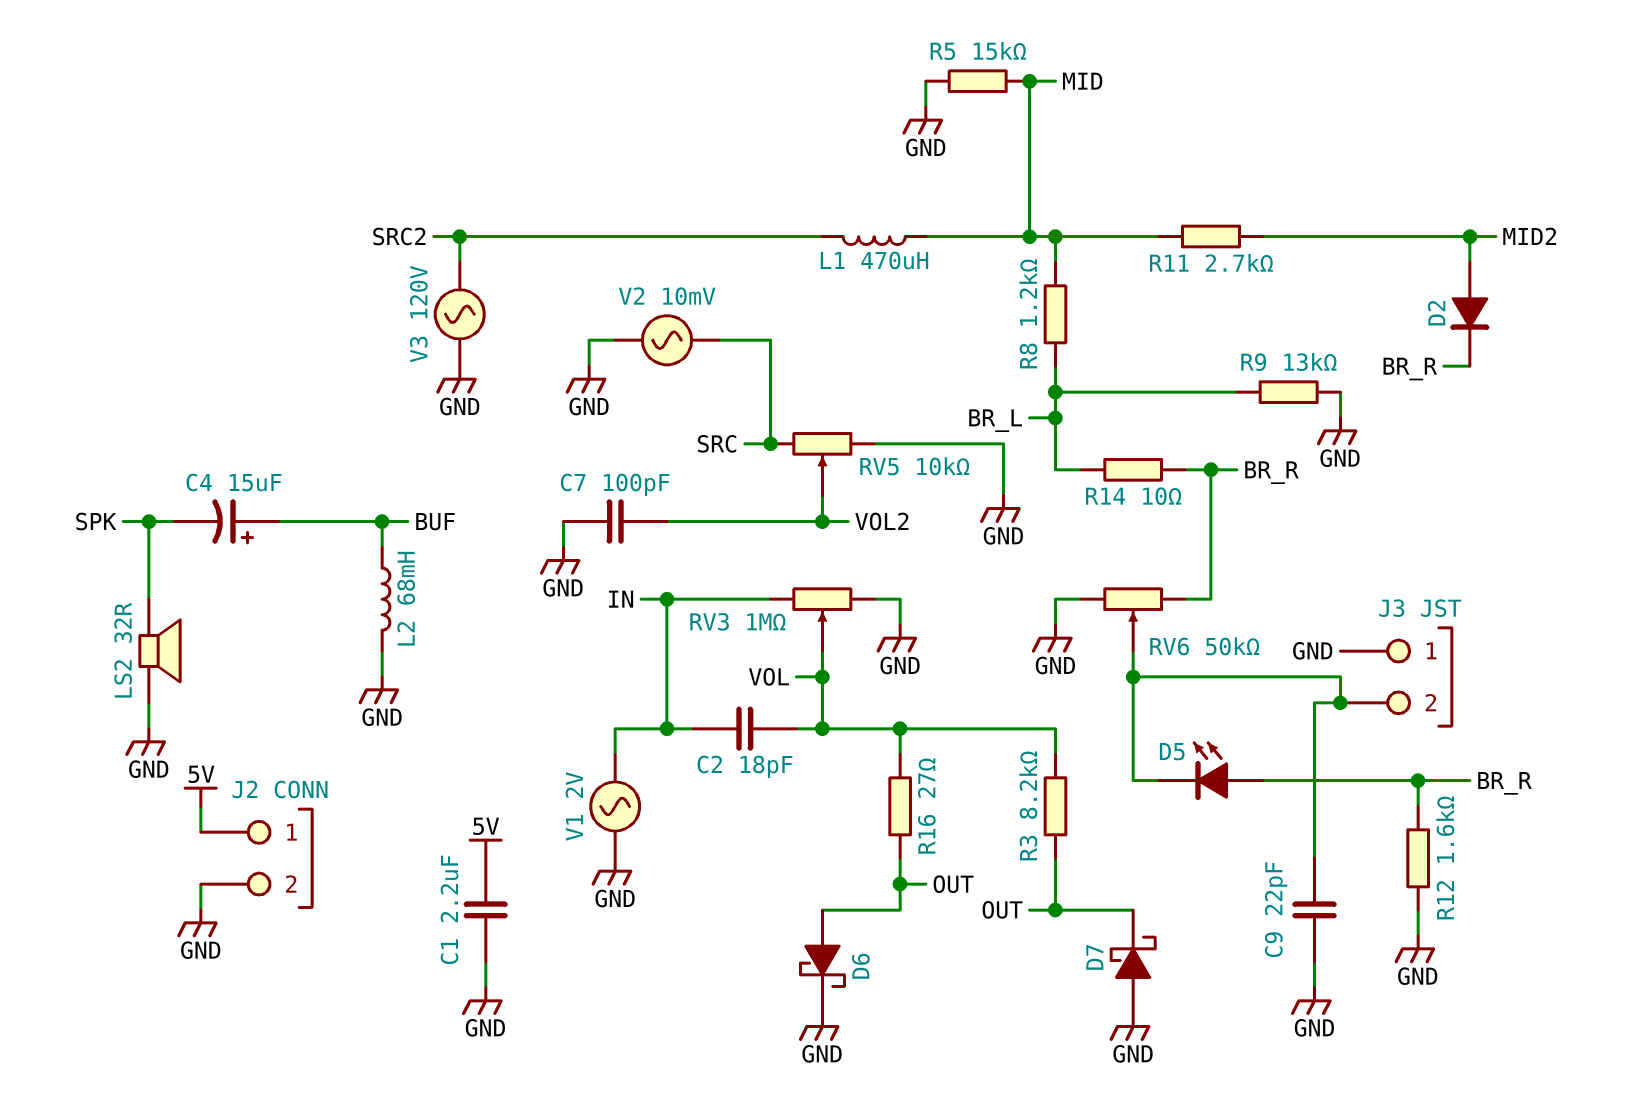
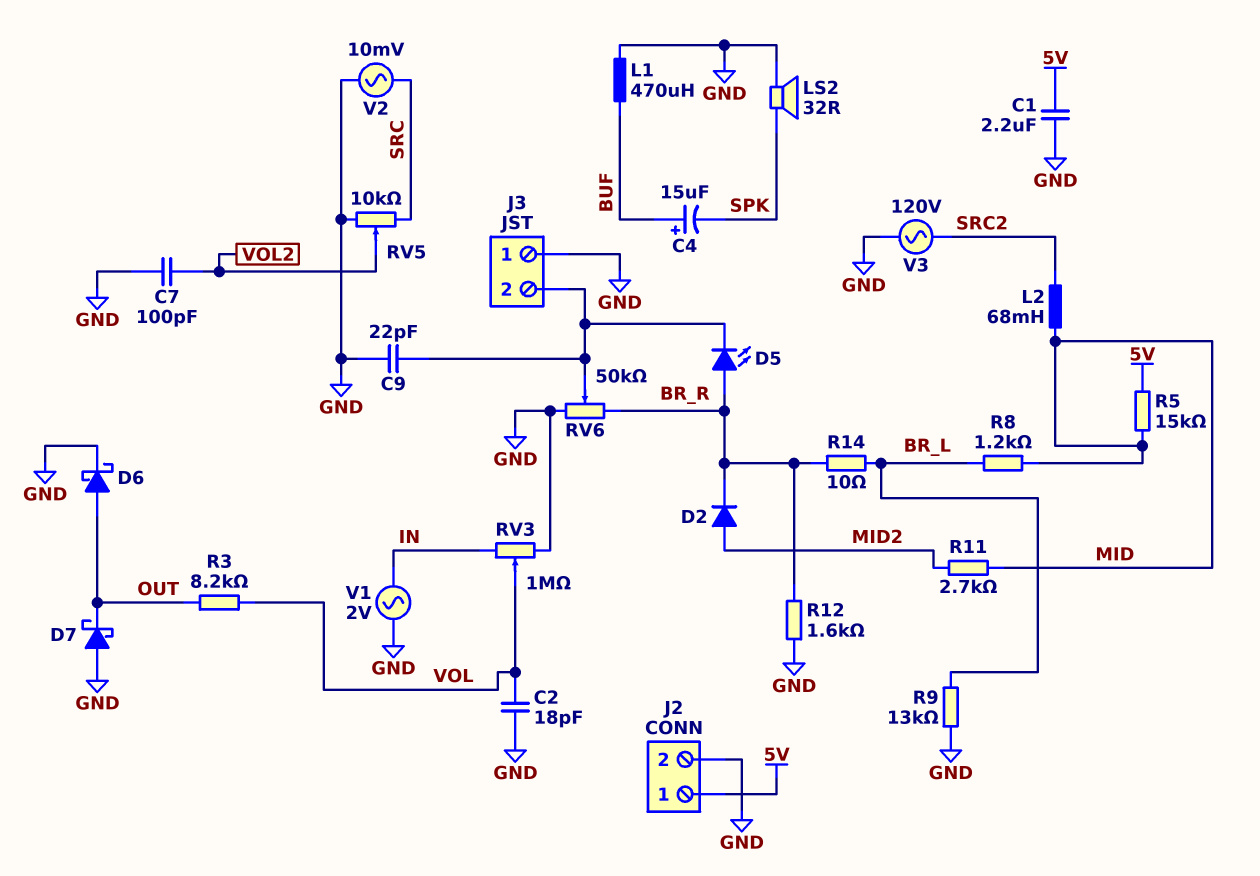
C2: 18pF (IN, VOL) -> 18pF (GND, VOL)
L1: 470uH (MID, SRC2) -> 470uH (BUF, GND)
L2: 68mH (BUF, GND) -> 68mH (MID, SRC2)
R5: 15k (GND, MID) -> 15k (5V, MID)
R16: 27 (OUT, VOL) -> none

